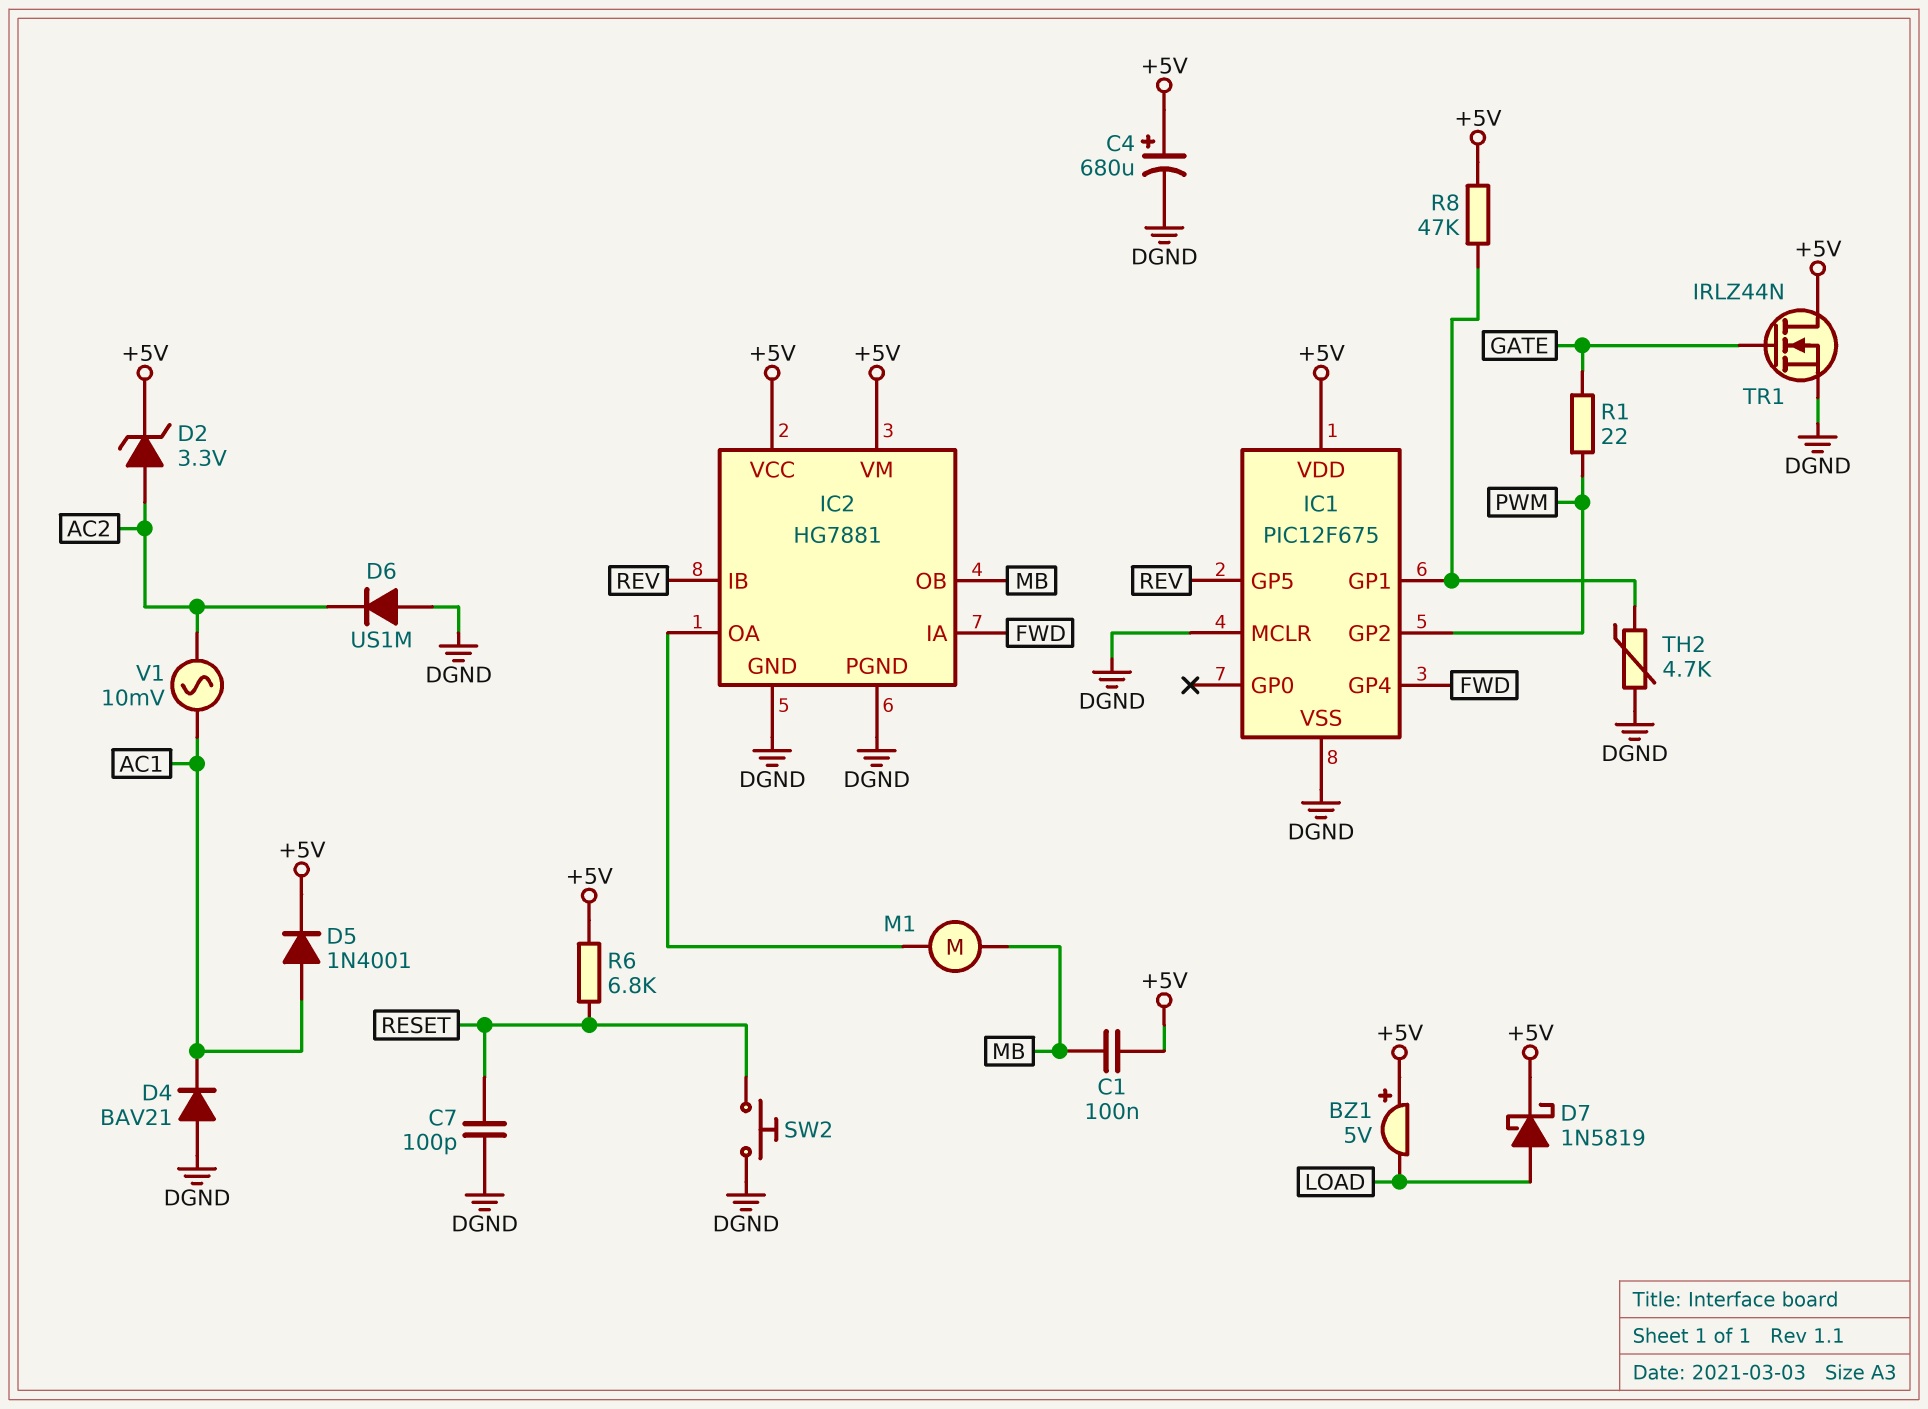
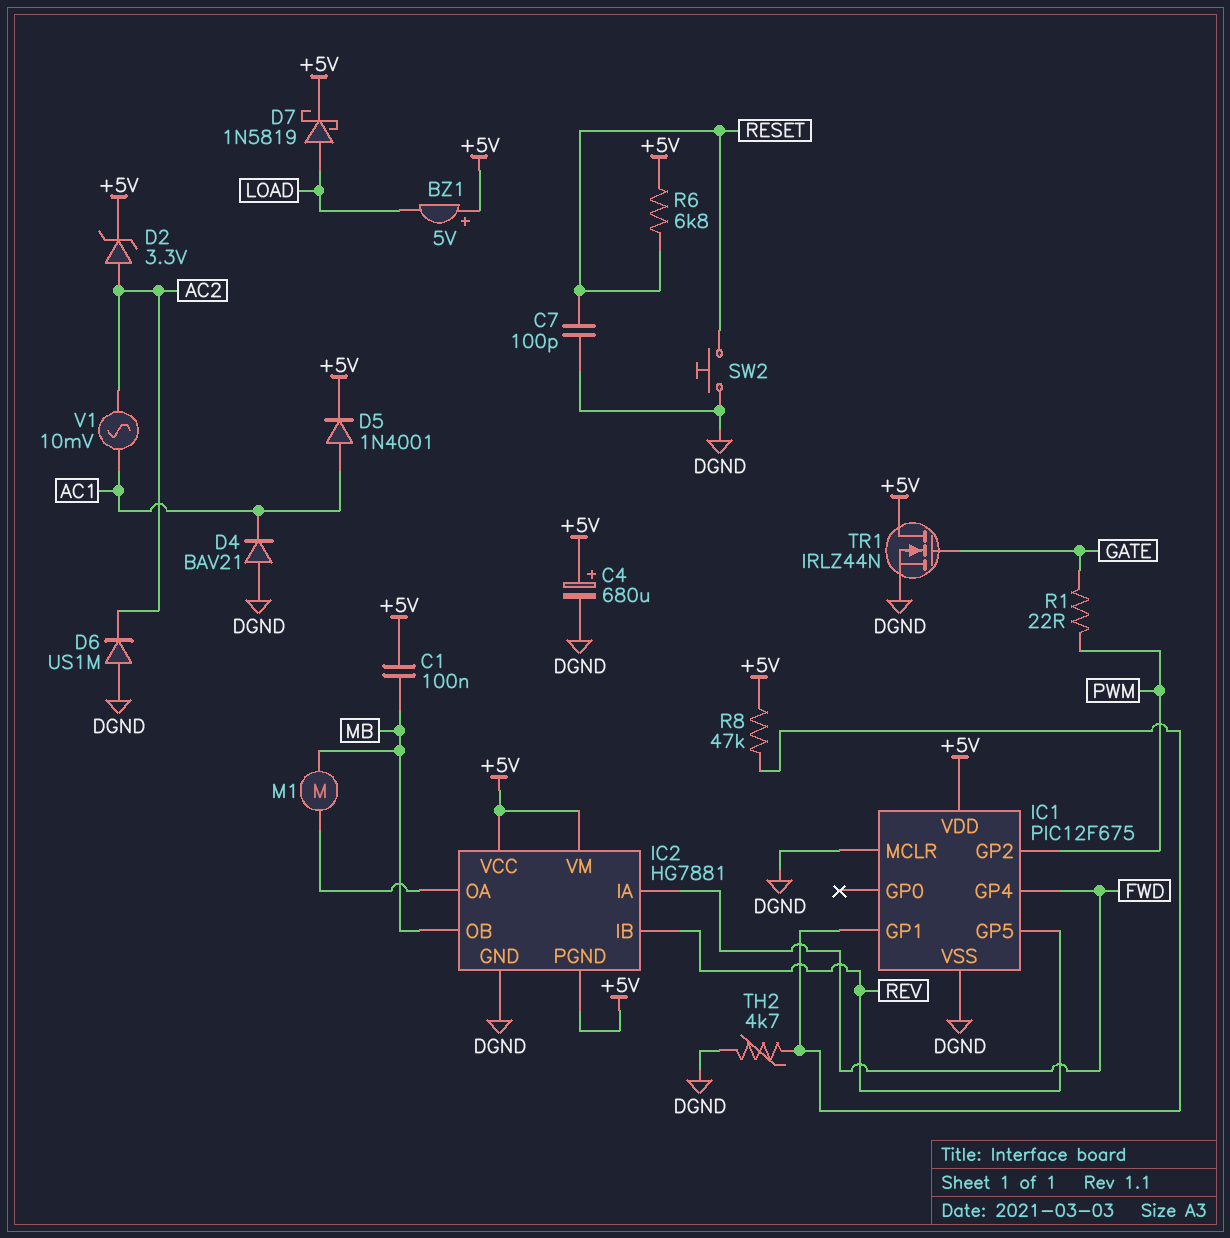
IC2 pin PGND: DGND -> +5V

